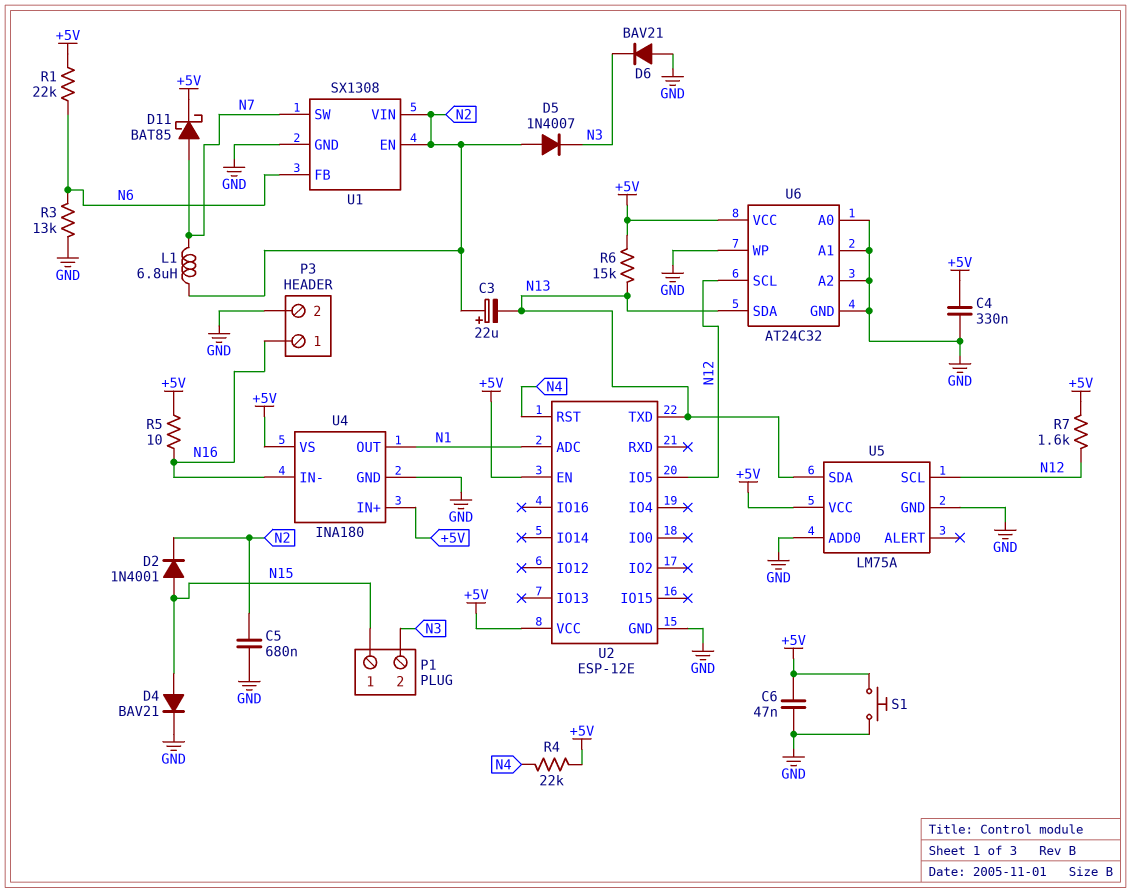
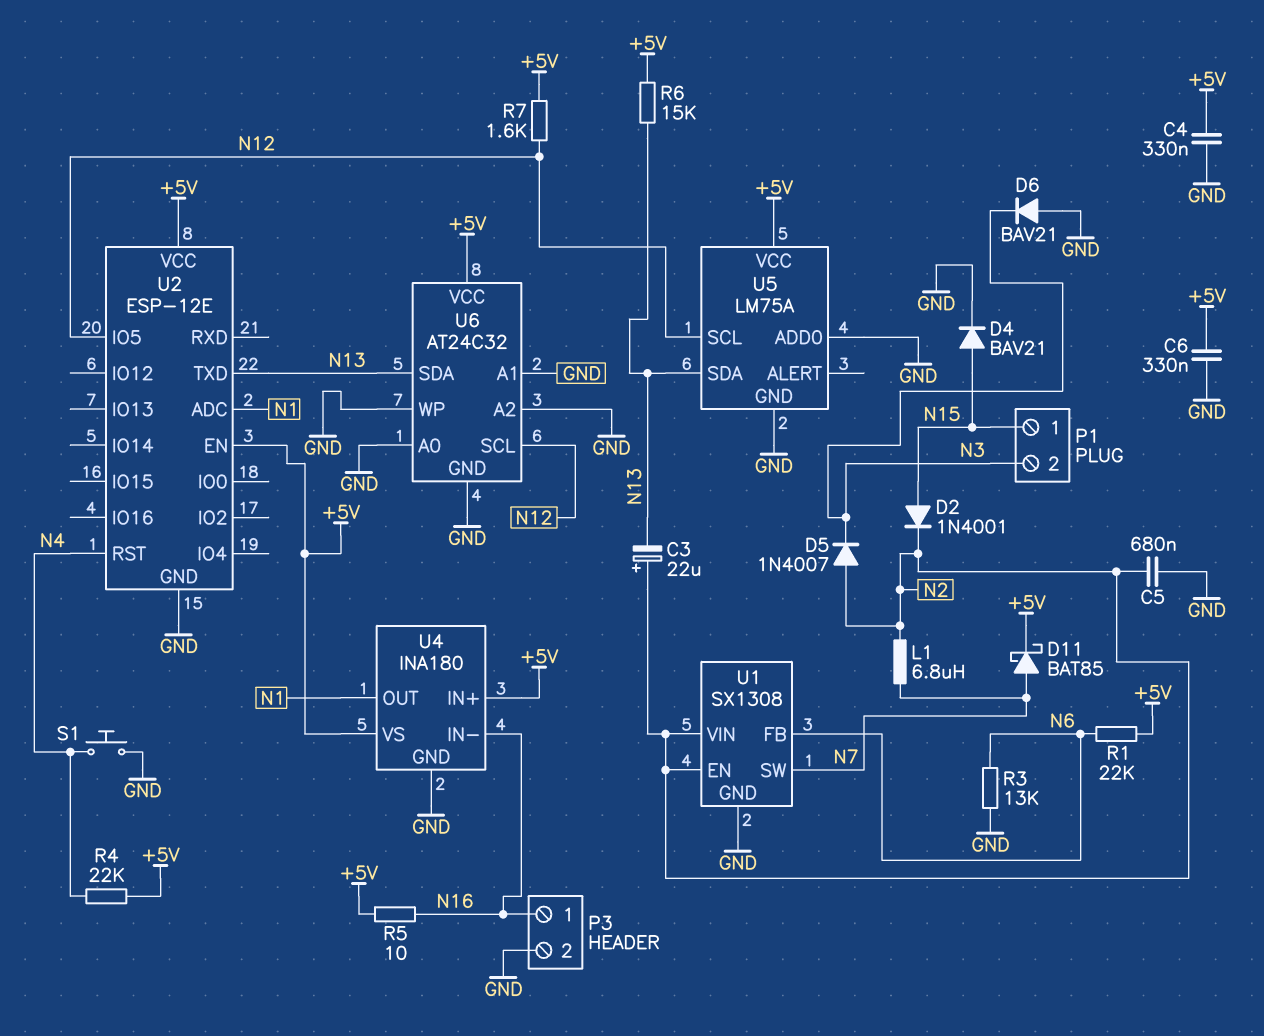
C6: 47nF (+5V, GND) -> 330nF (+5V, GND)
S1: button (+5V, GND) -> button (GND, N4)

